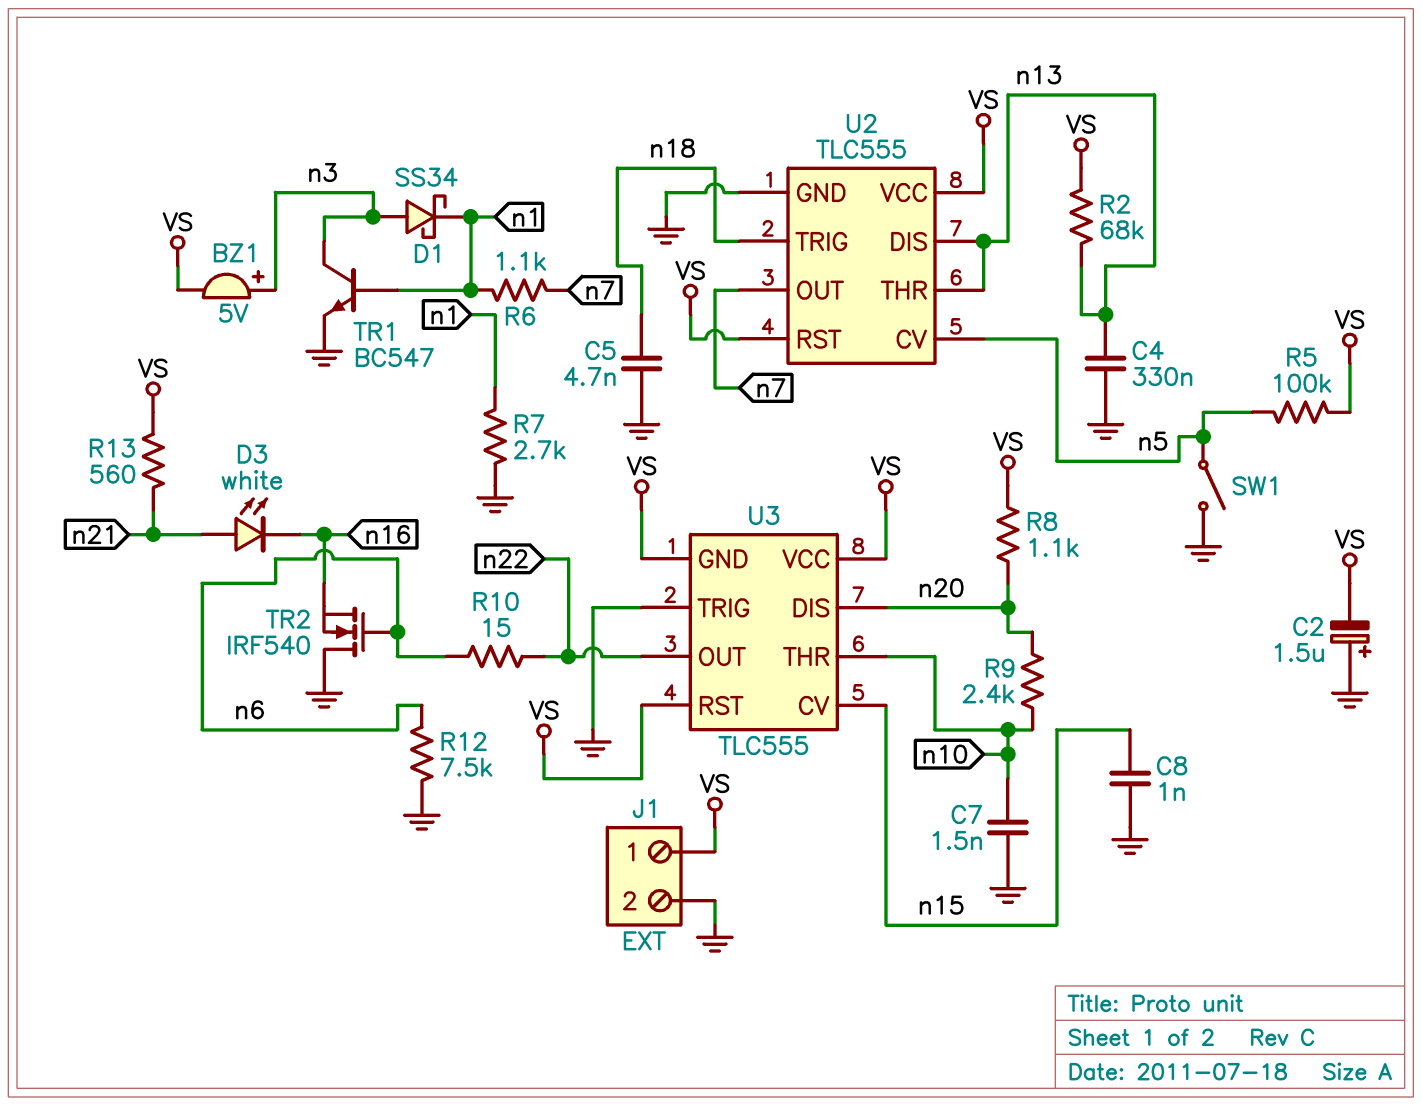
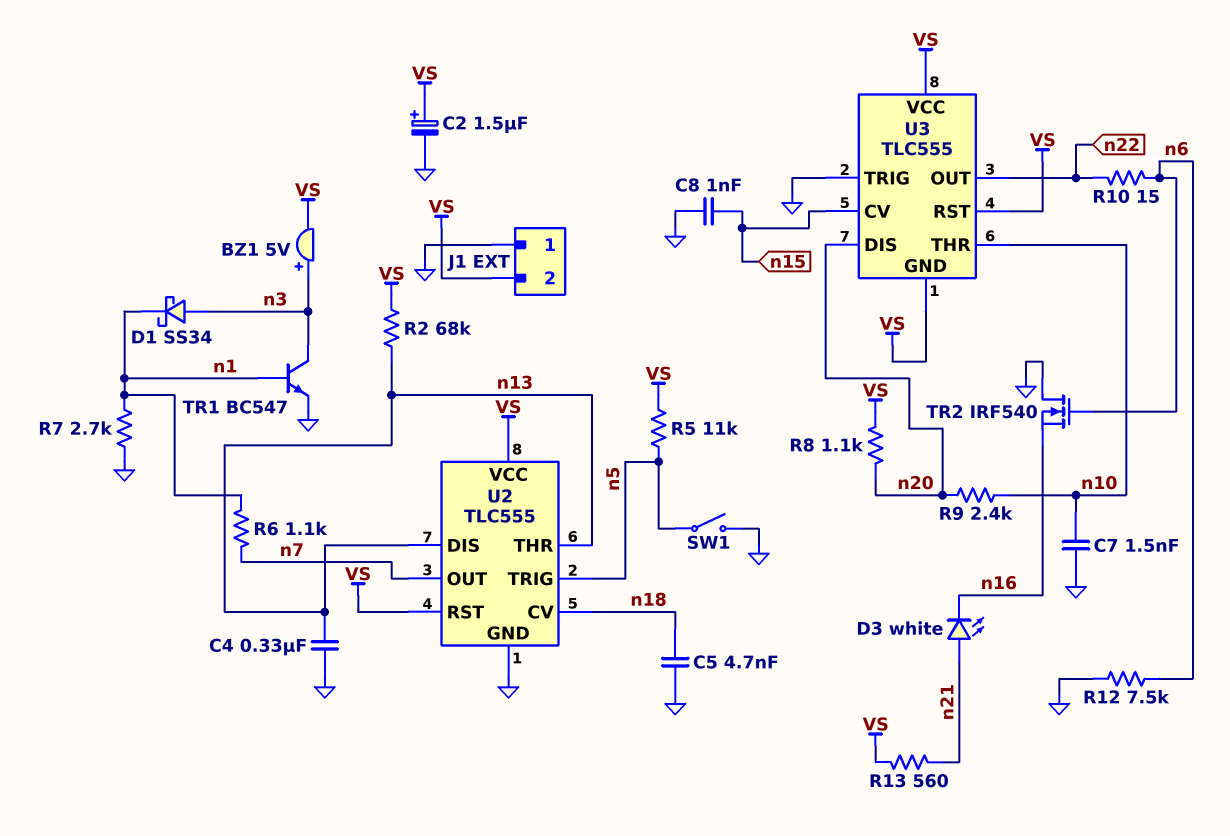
C2: 1.5uF (plus GND, minus VS) -> 1.5uF (plus VS, minus GND)
J1 pin 1: VS -> GND
J1 pin 2: GND -> VS
R5: 100k (VS, n5) -> 11k (VS, n5)
U2 pin CV: n5 -> n18
U2 pin TRIG: n18 -> n5

